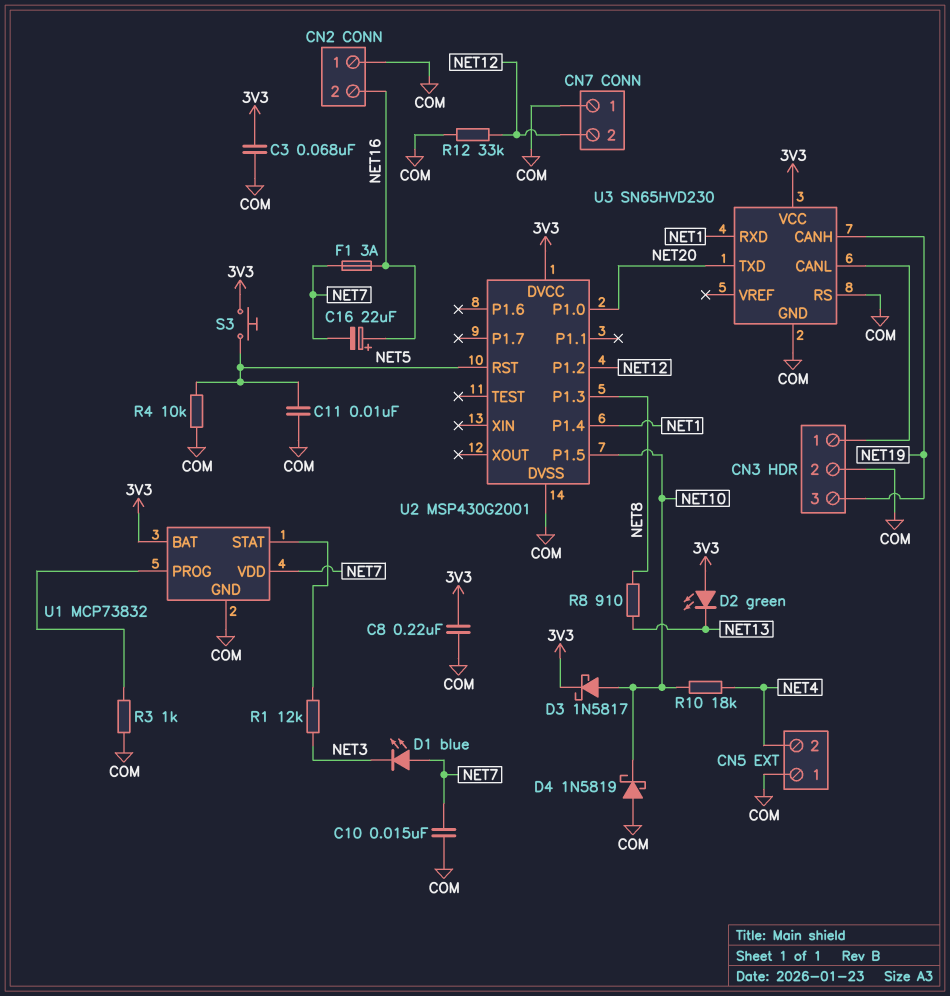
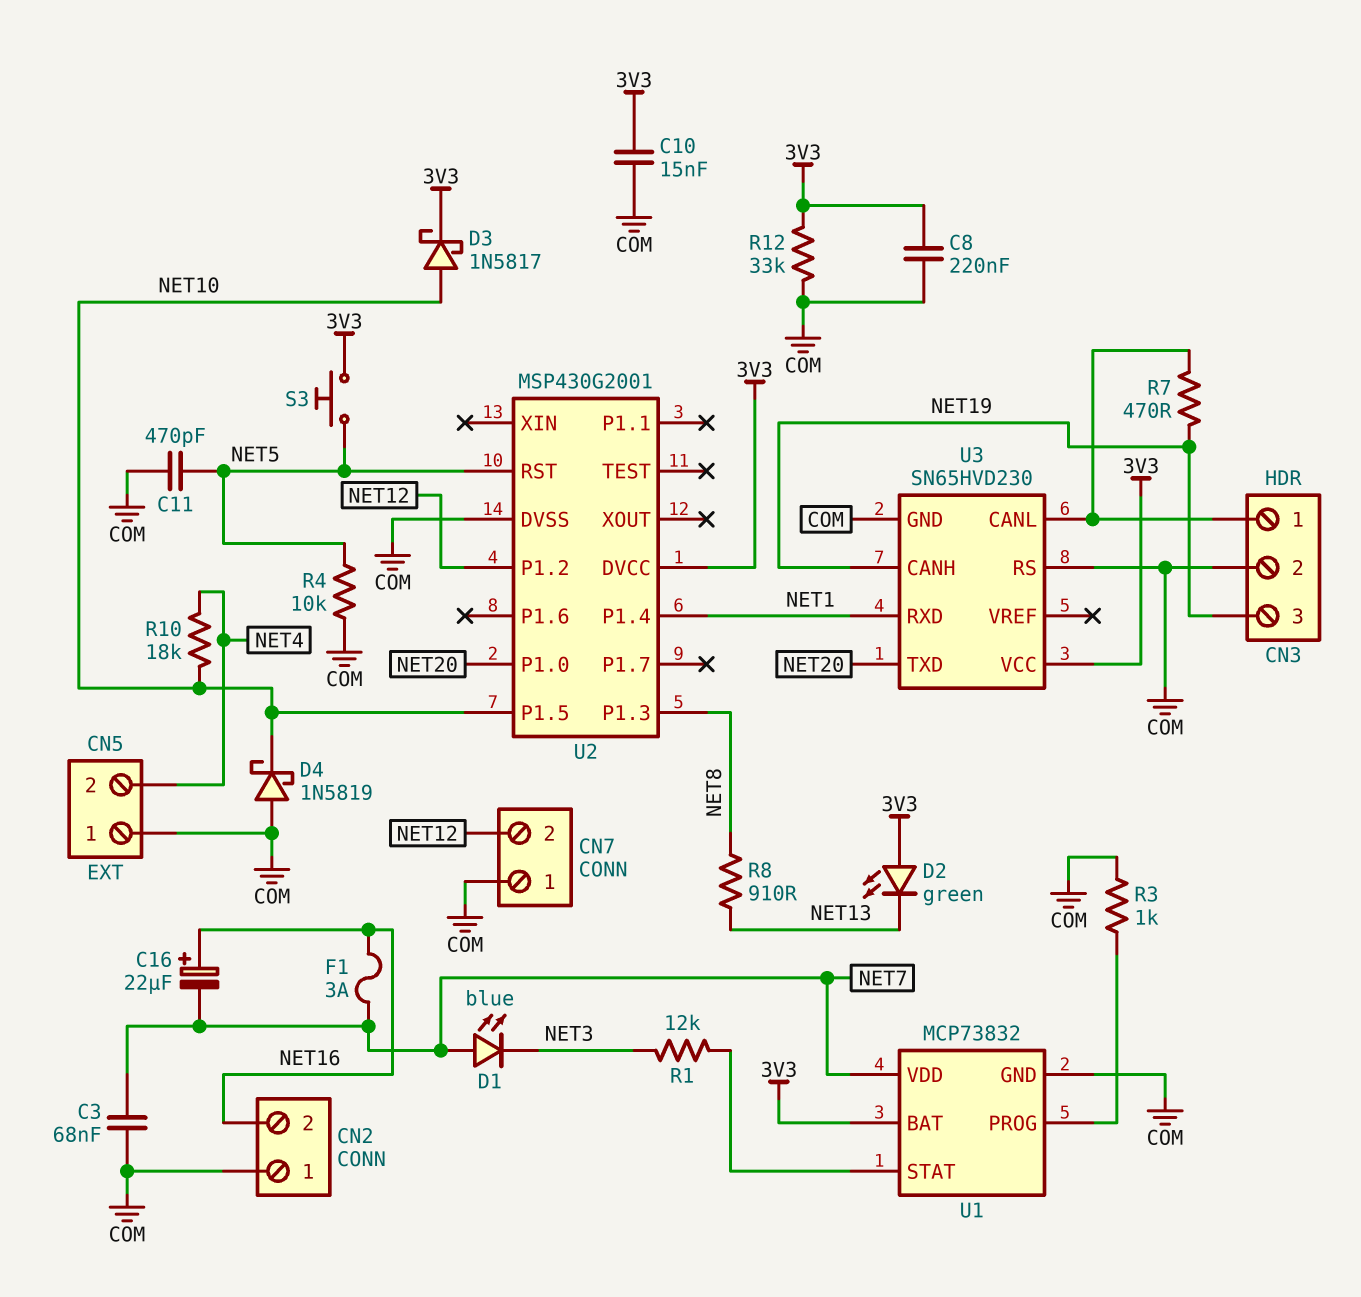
C3: 68nF (3V3, COM) -> 68nF (COM, NET7)
C10: 15nF (COM, NET7) -> 15nF (3V3, COM)
C11: 10nF (COM, NET5) -> 470pF (COM, NET5)
R7: none -> 470 (CN3/1, NET19)
R12: 33k (COM, NET12) -> 33k (3V3, COM)

